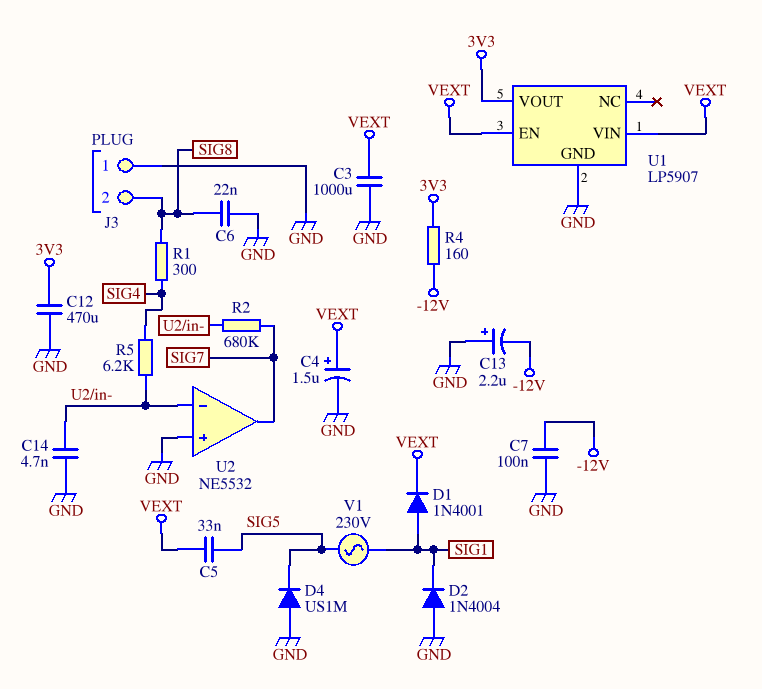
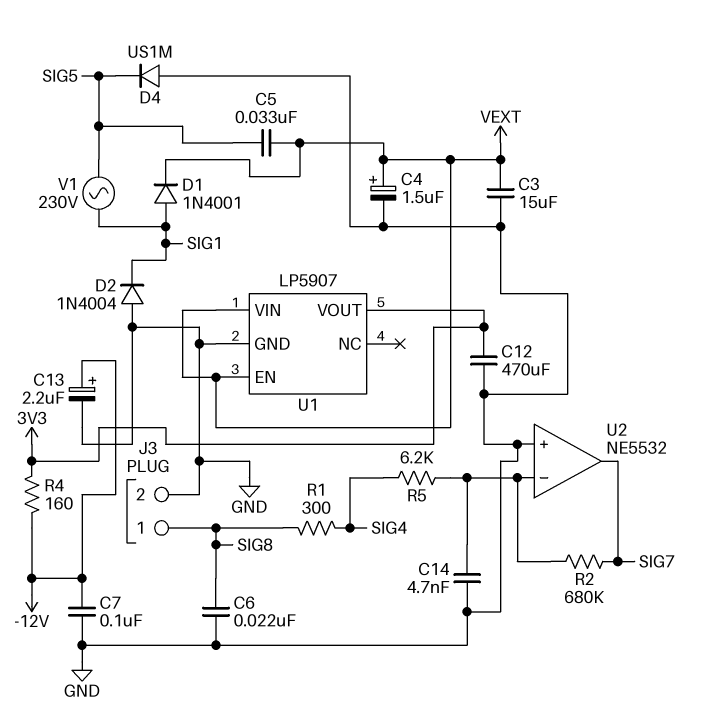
C3: 1000uF (GND, VEXT) -> 15uF (GND, VEXT)
C13: 2.2uF (plus GND, minus -12V) -> 2.2uF (plus -12V, minus GND)
J3 pin 1: GND -> SIG8
J3 pin 2: SIG8 -> GND

